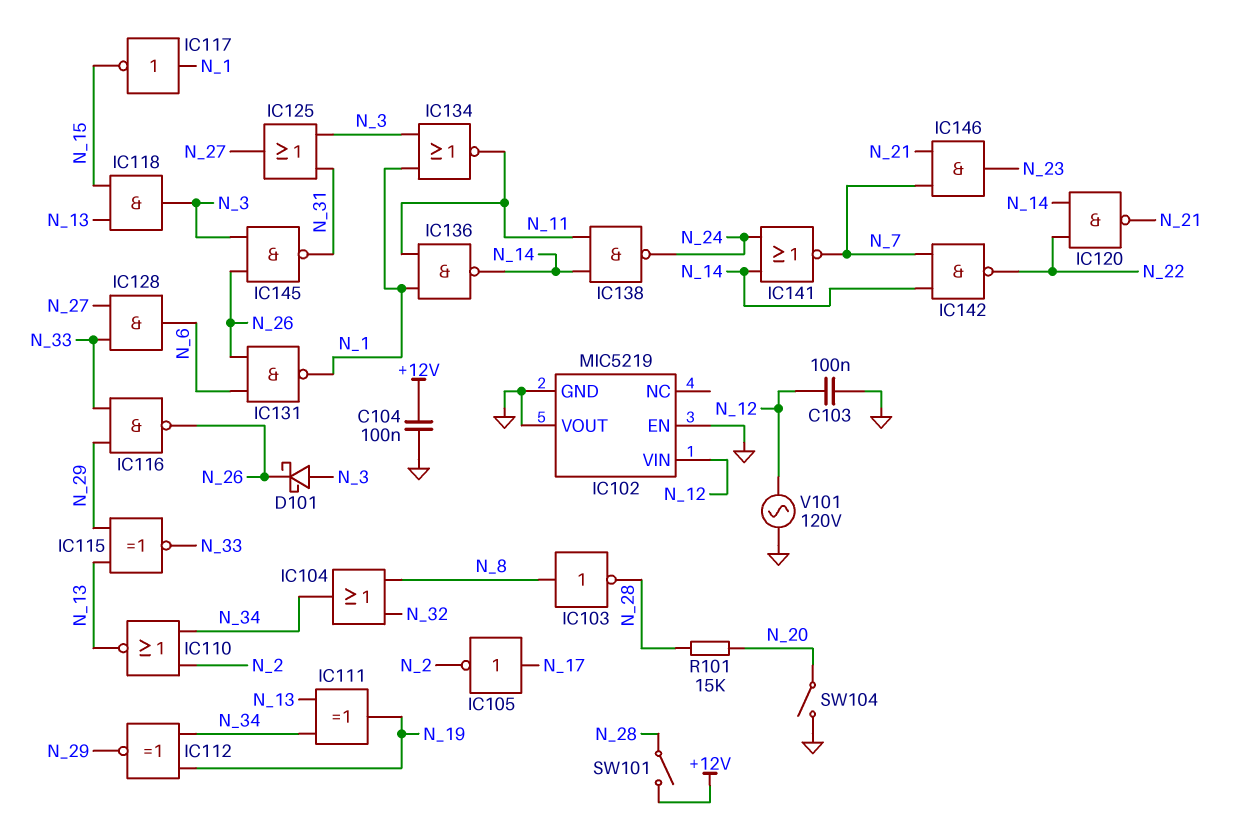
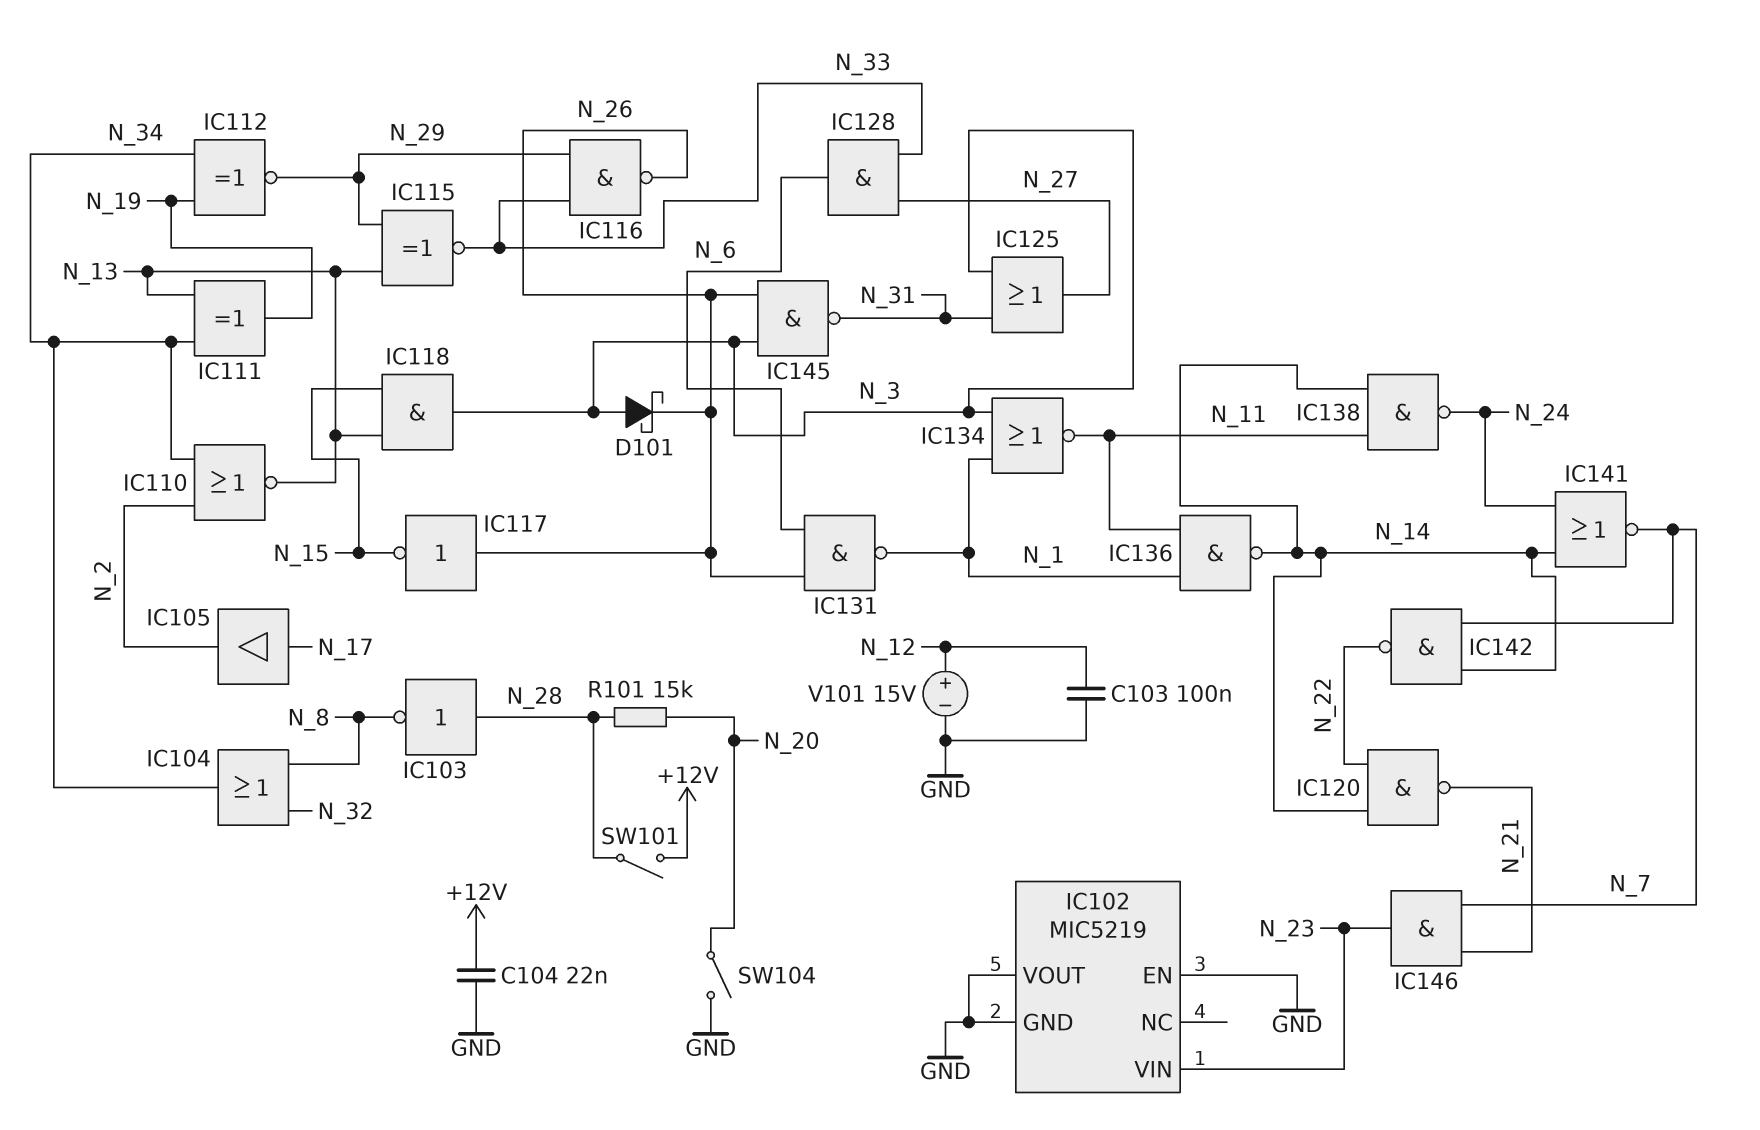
C104: 100nF (+12V, GND) -> 22nF (+12V, GND)
IC102 pin VIN: N_12 -> N_23
IC103: NOT (in N_8, out N_28) -> NOT (in N_28, out N_8)
IC105: NOT (in N_17, out N_2) -> buffer (in N_17, out N_2)
IC117: NOT (in N_1, out N_15) -> NOT (in N_26, out N_15)
V101: AC 120V (GND, N_12) -> 15V (plus N_12, minus GND)

